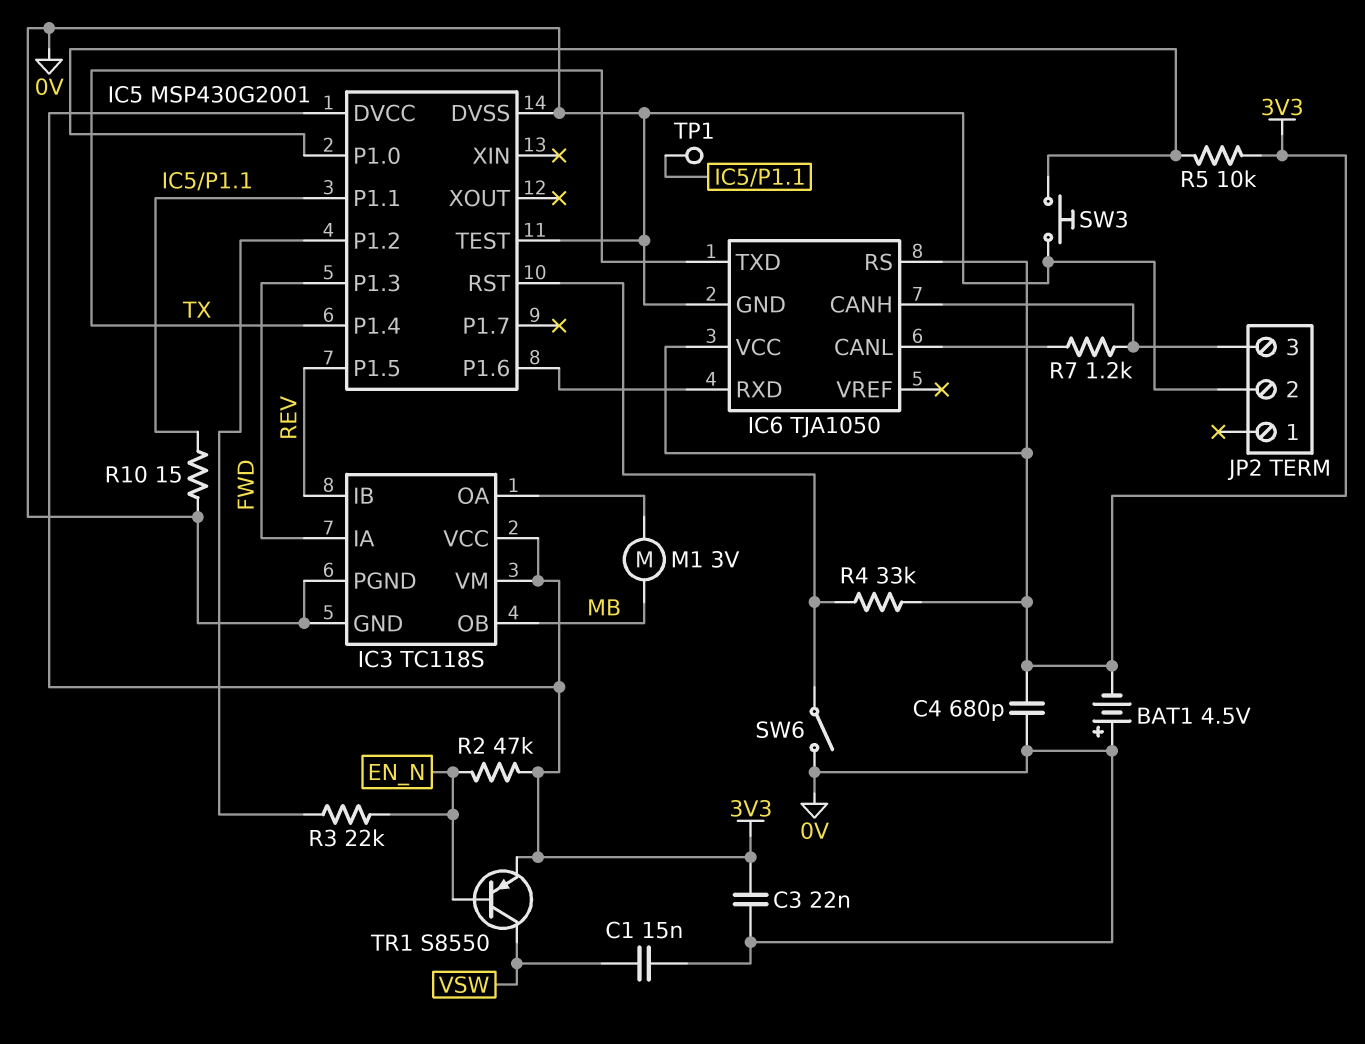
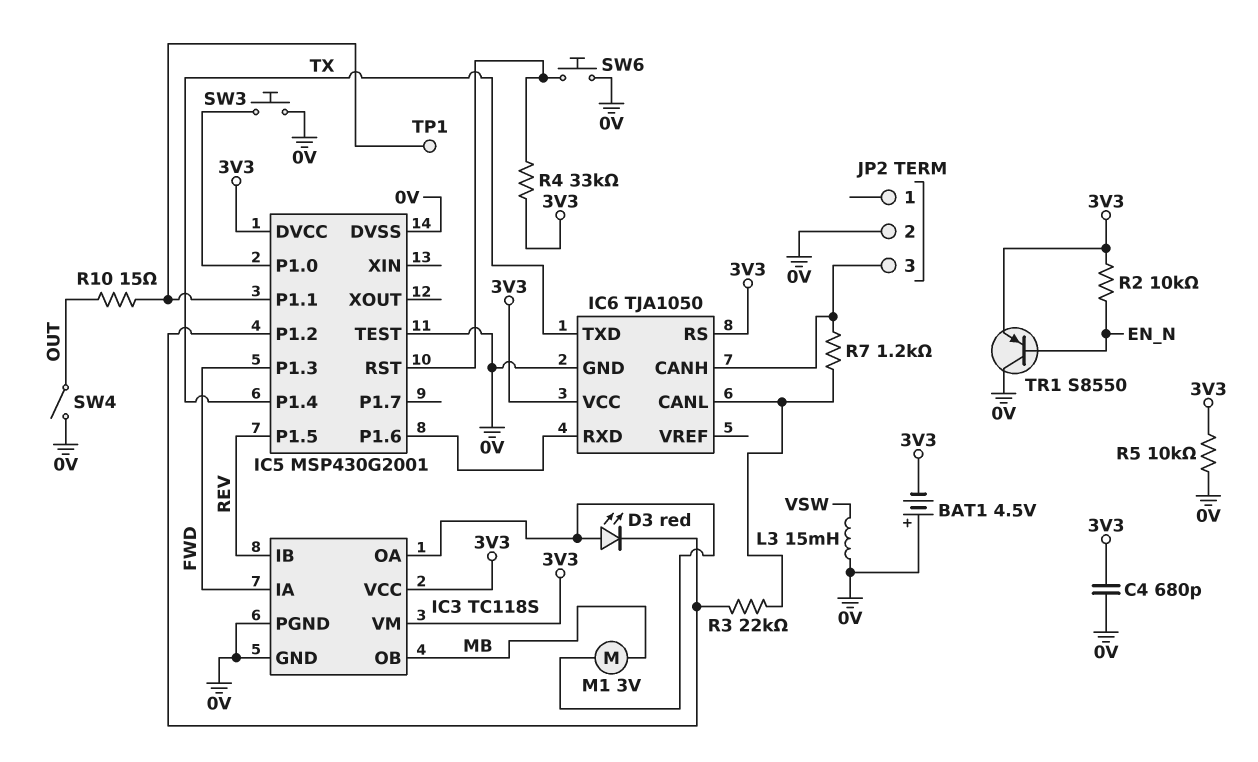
C1: 15nF (0V, VSW) -> none
C3: 22nF (0V, 3V3) -> none
D3: none -> LED red (A IC3/OA, K IC5/P1.2)
L3: none -> 15mH (0V, VSW)
R2: 47k (3V3, EN_N) -> 10k (3V3, EN_N)
R3: 22k (EN_N, IC5/P1.2) -> 22k (IC5/P1.2, IC6/CANL)
R5: 10k (3V3, IC5/P1.0) -> 10k (0V, 3V3)
R10: 15 (0V, IC5/P1.1) -> 15 (IC5/P1.1, OUT)
SW4: none -> switch (0V, OUT)
SW6: switch (0V, IC5/RST) -> button (0V, IC5/RST)
TR1: PNP S8550 (B EN_N, C VSW, E 3V3) -> PNP S8550 (B EN_N, C 0V, E 3V3)

